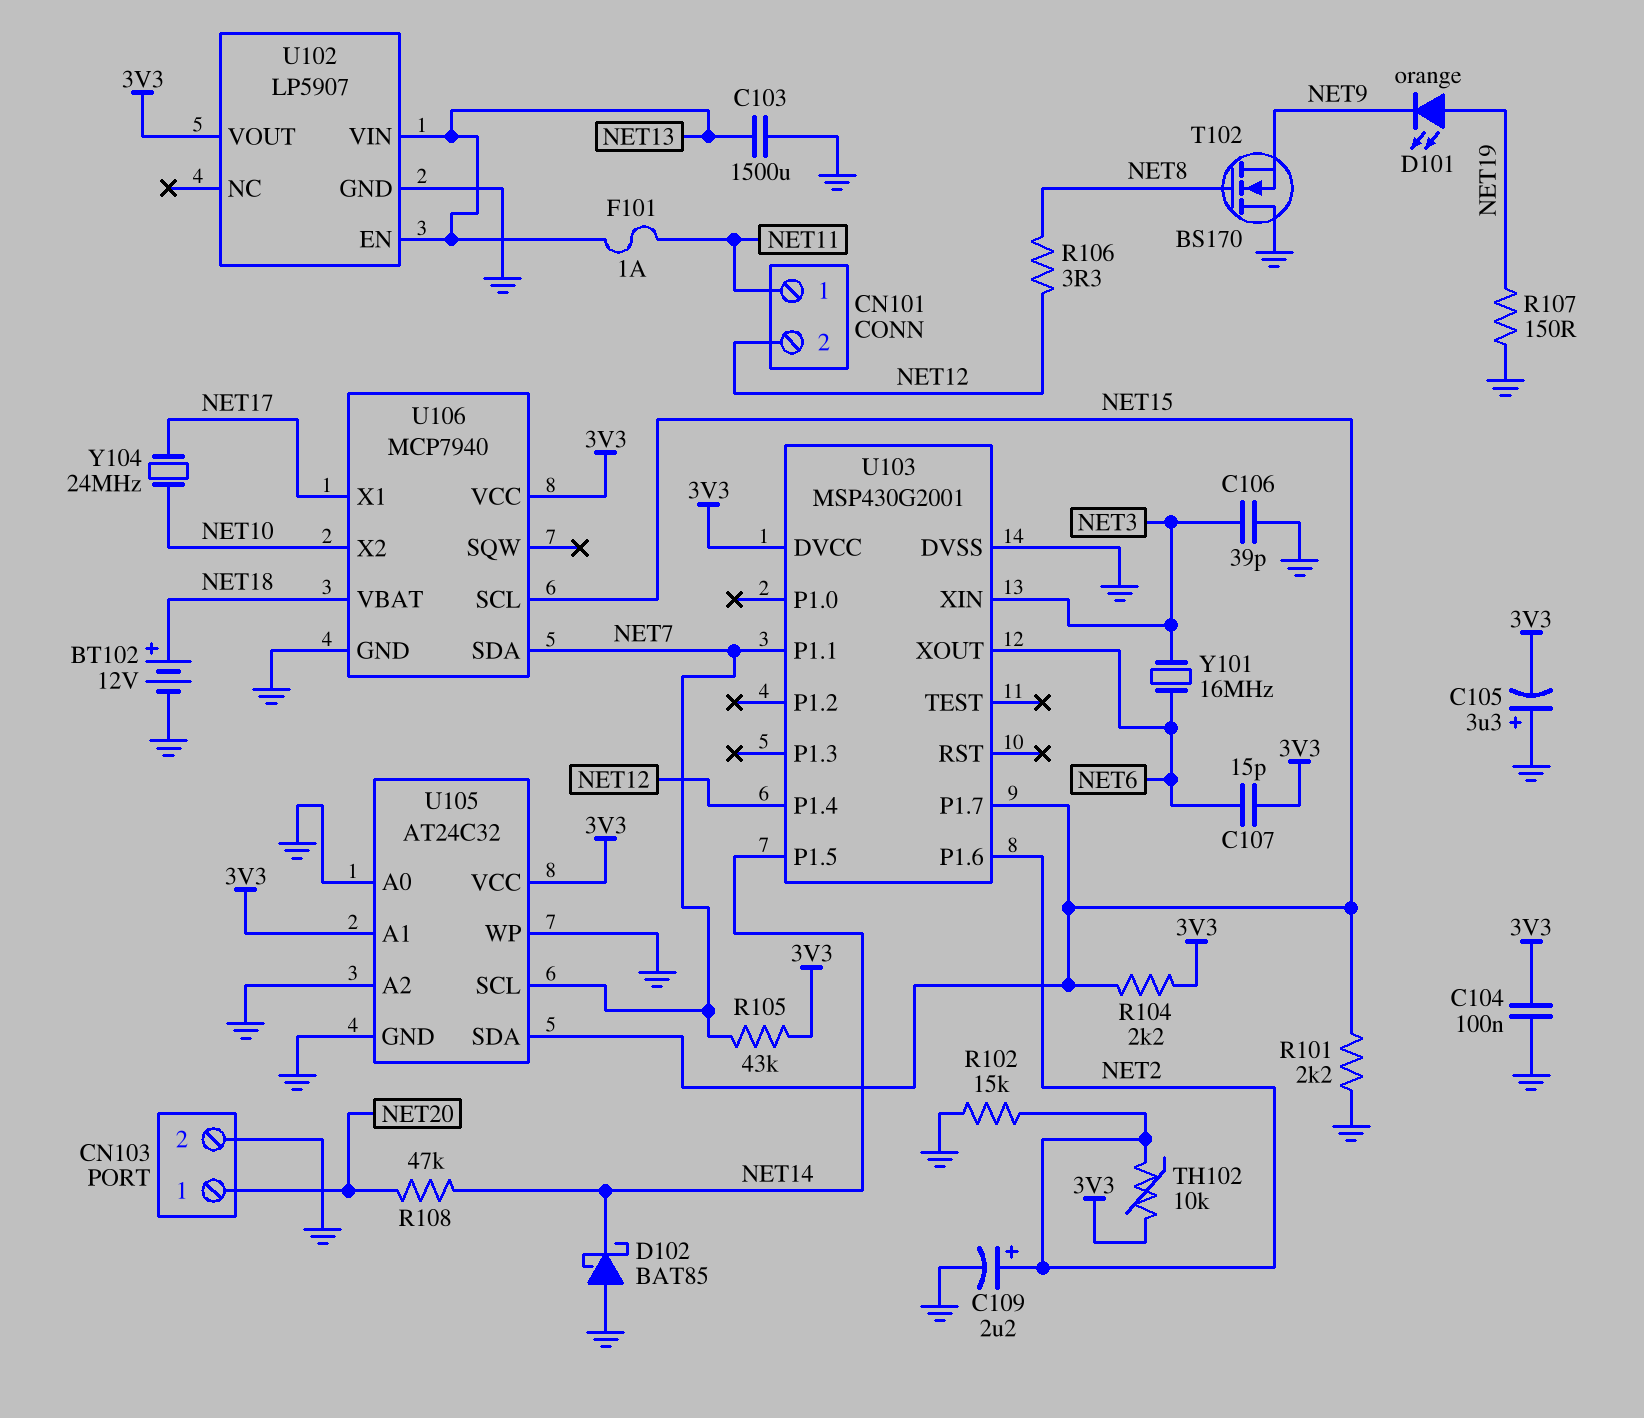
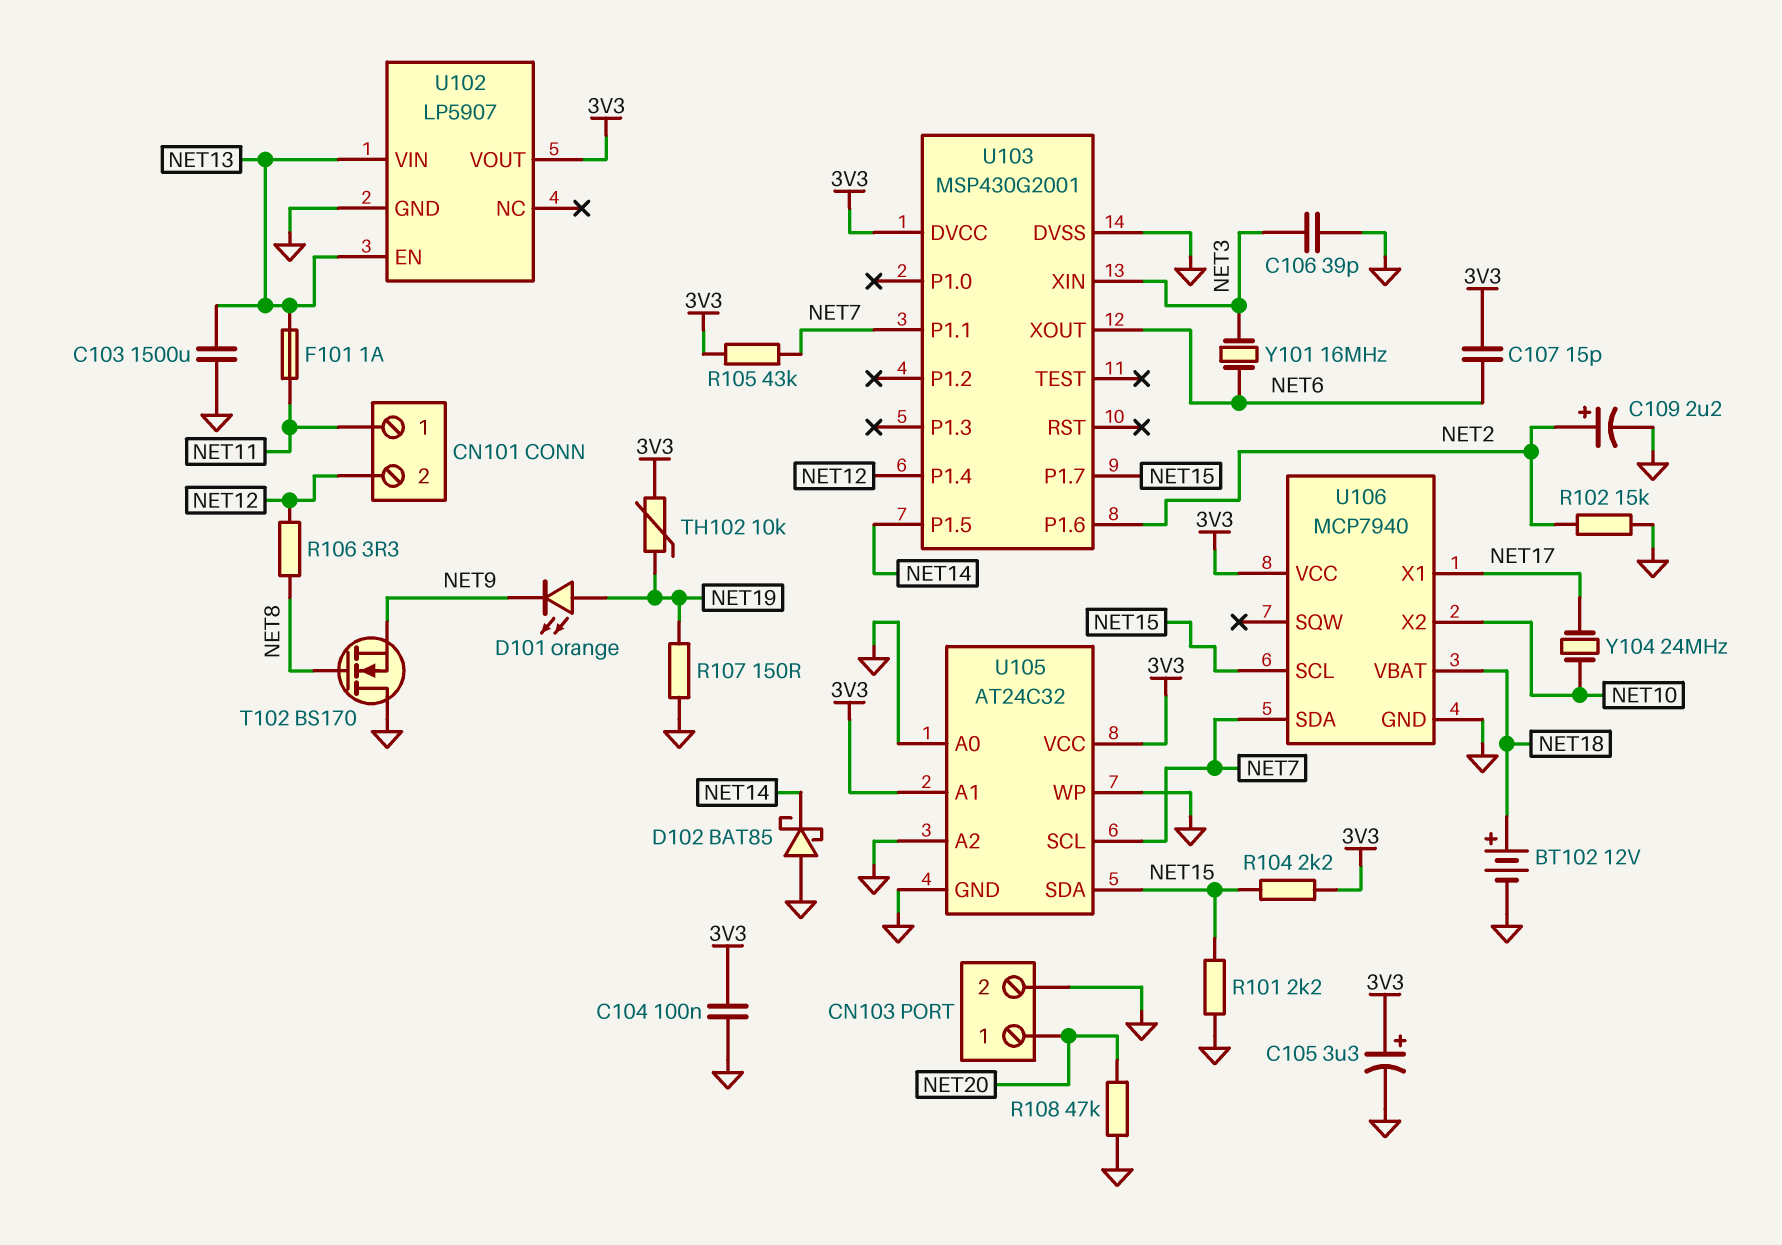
C105: 3.3uF (plus GND, minus 3V3) -> 3.3uF (plus 3V3, minus GND)
R108: 47k (NET14, NET20) -> 47k (GND, NET20)
TH102: 10k (3V3, NET2) -> 10k (3V3, NET19)

